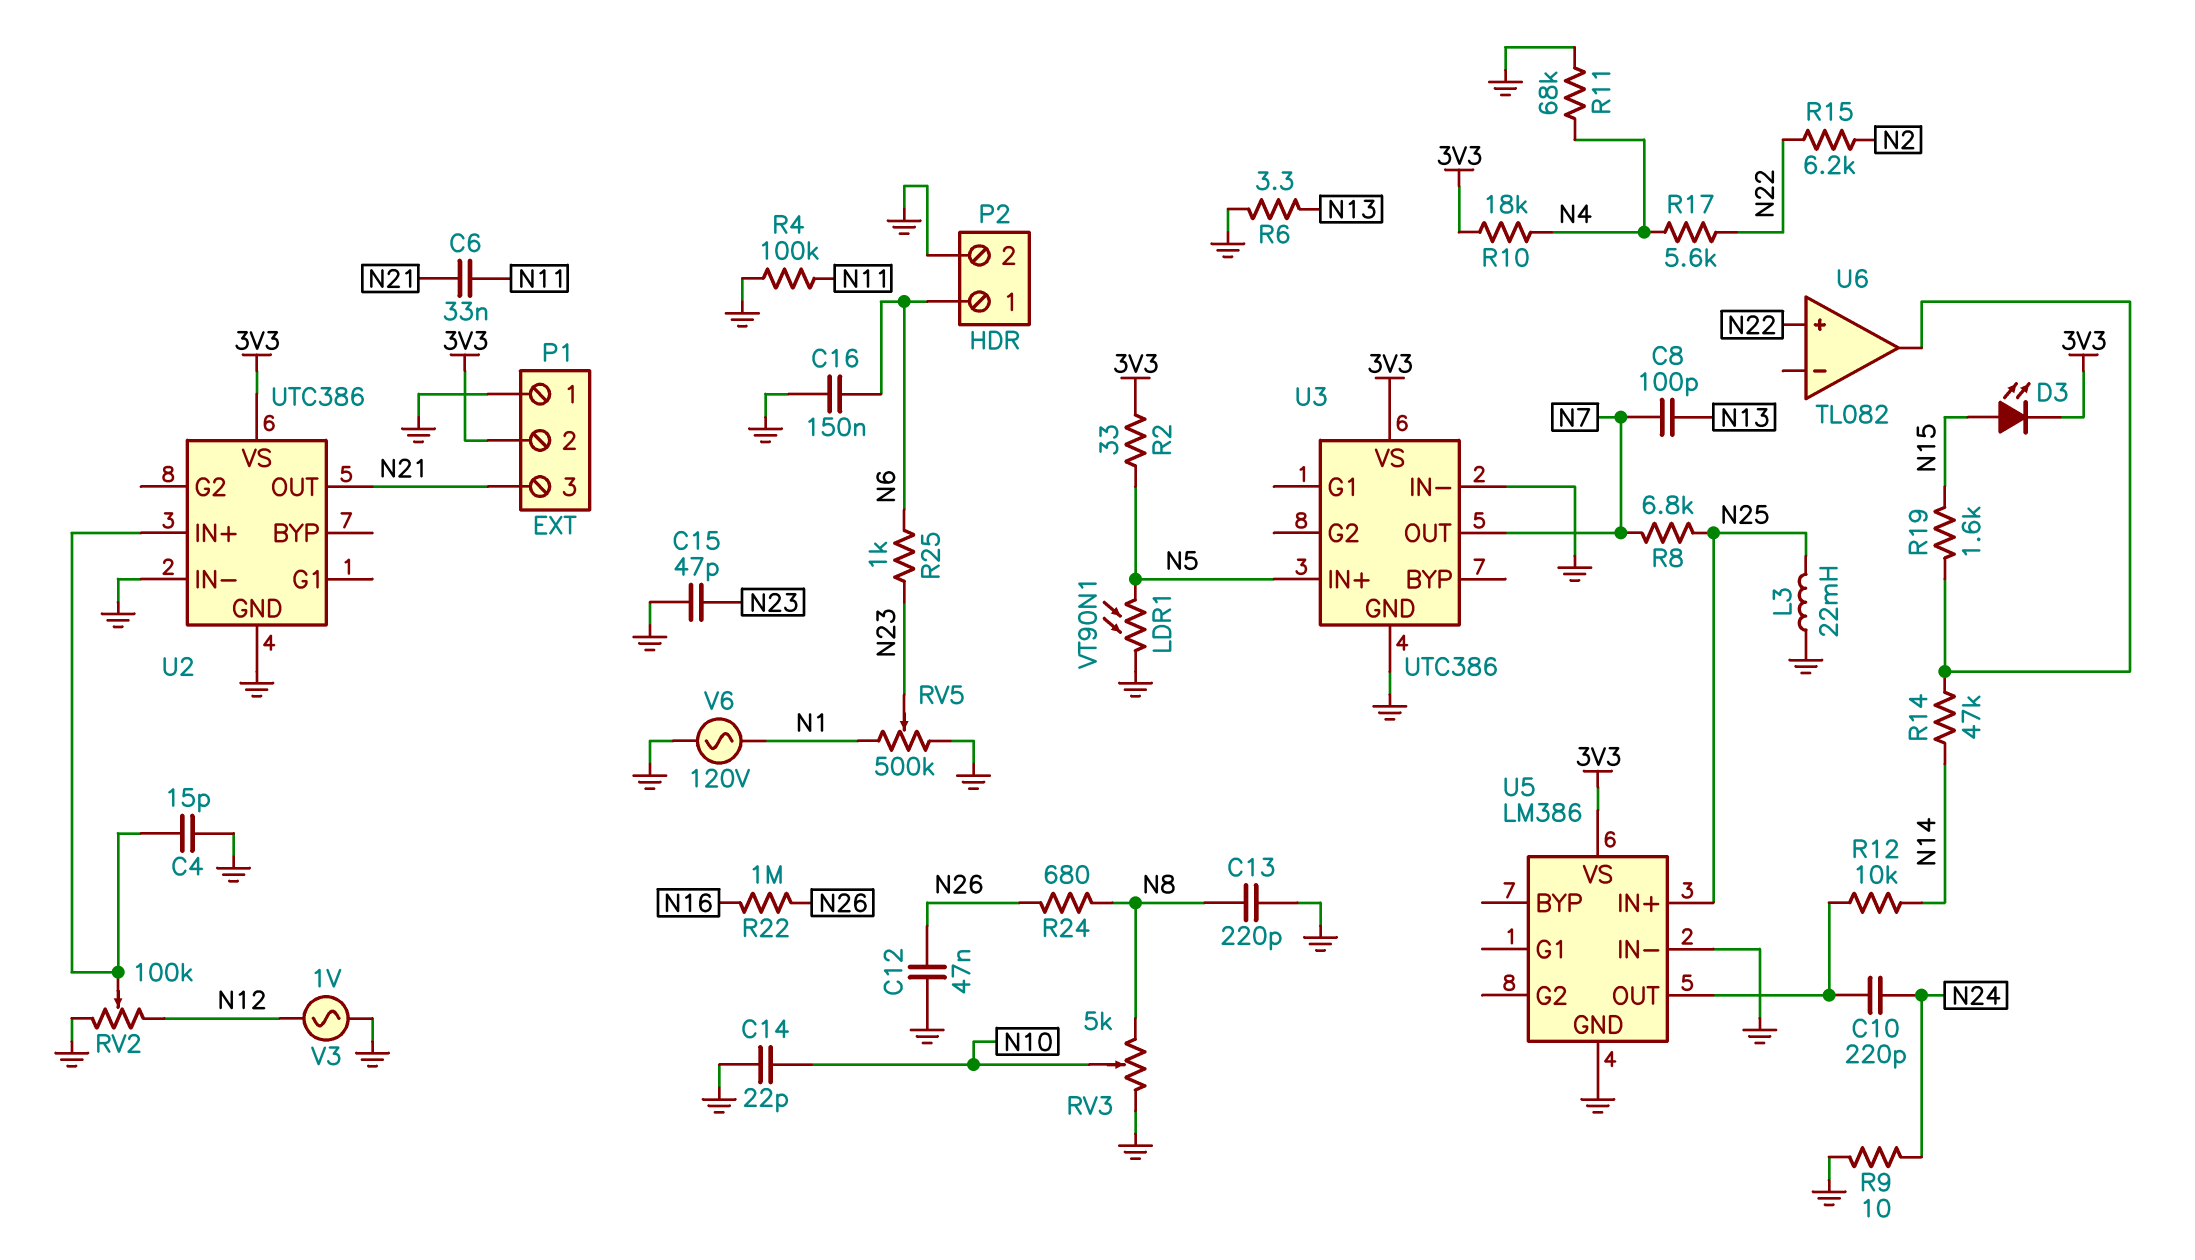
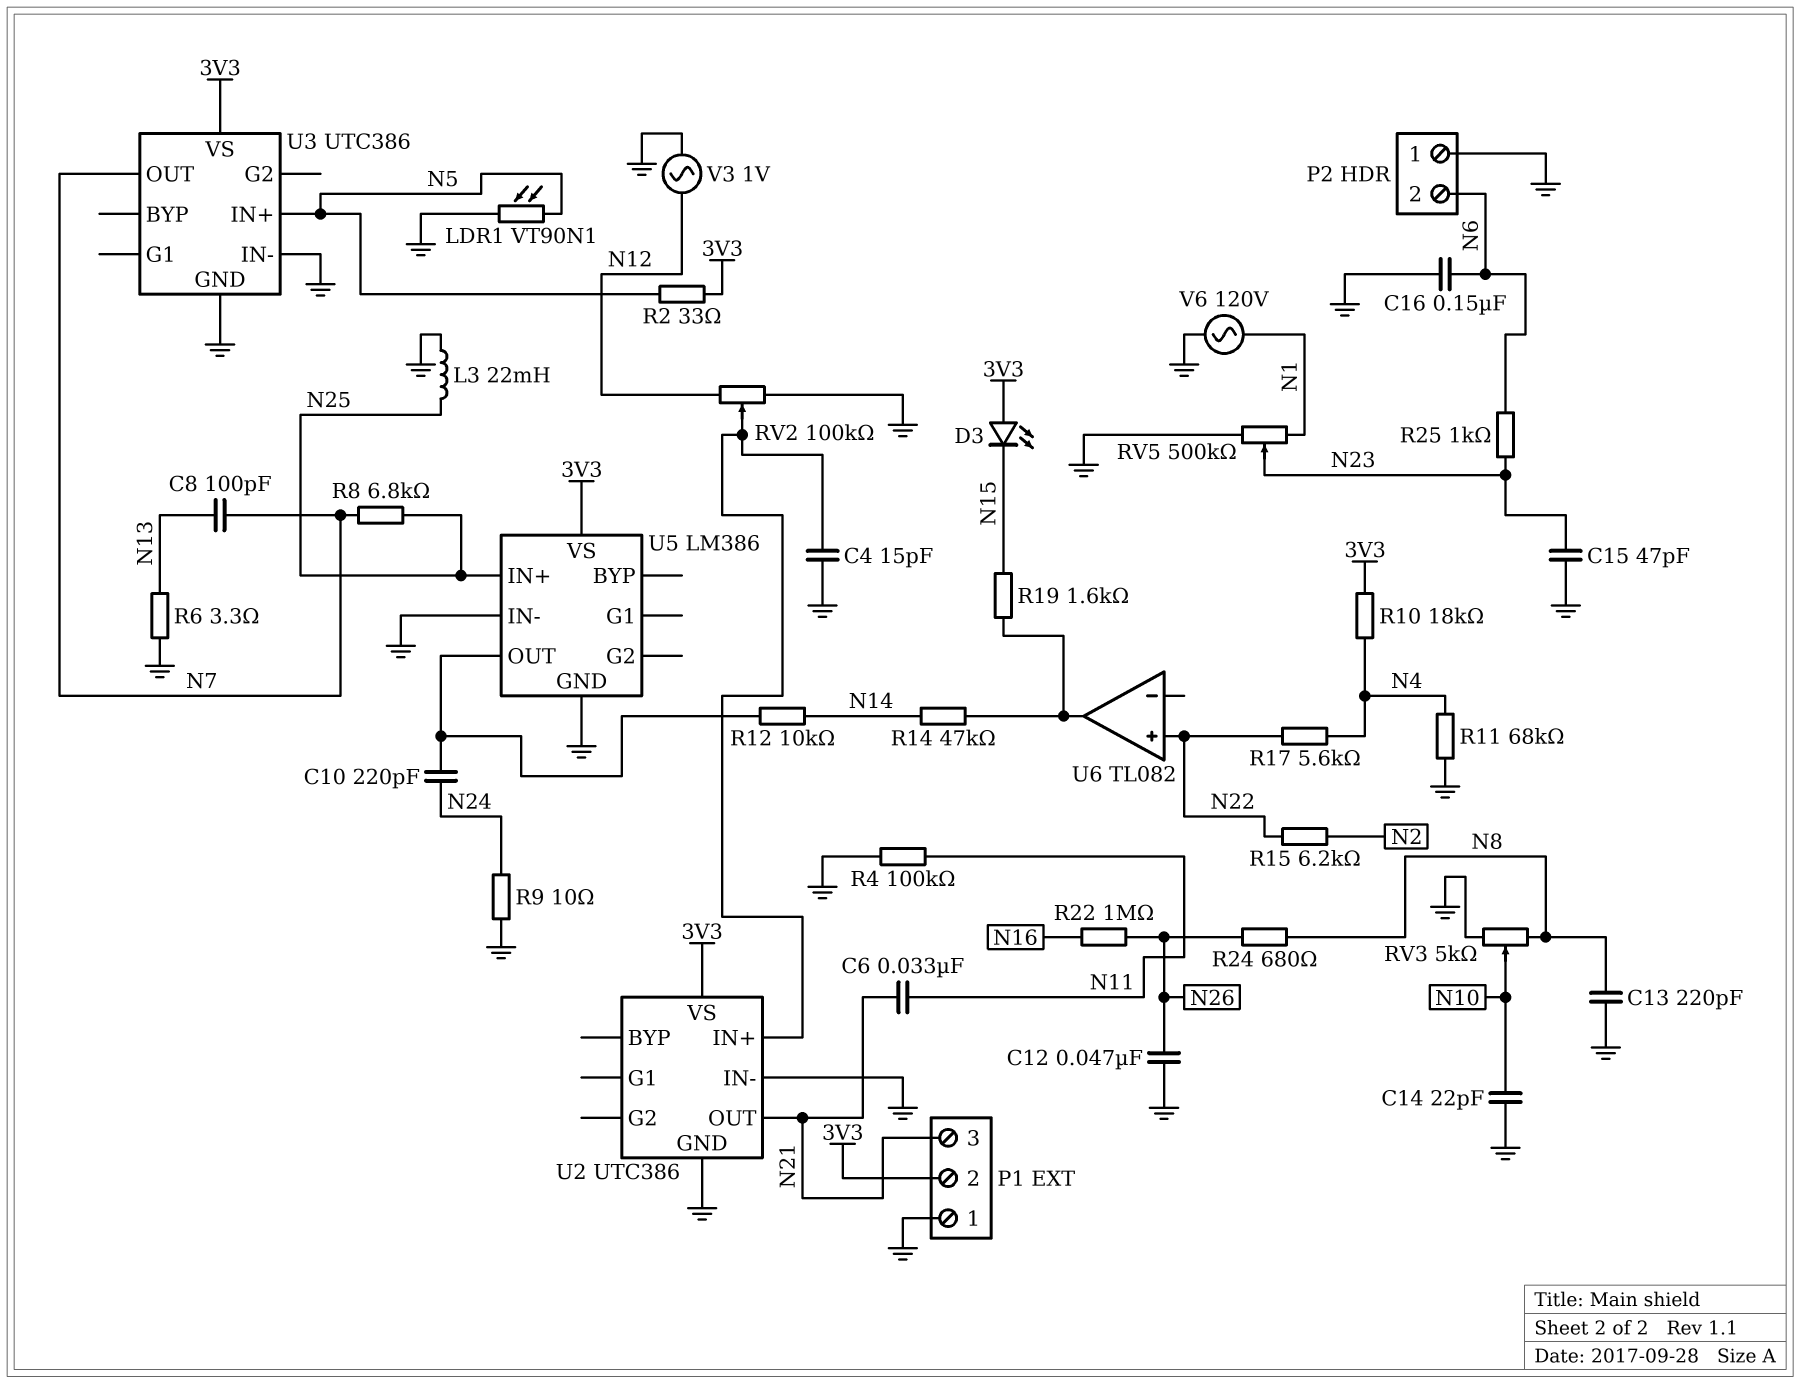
D3: LED (A N15, K 3V3) -> LED (A 3V3, K N15)
P2 pin 1: N6 -> GND
P2 pin 2: GND -> N6

